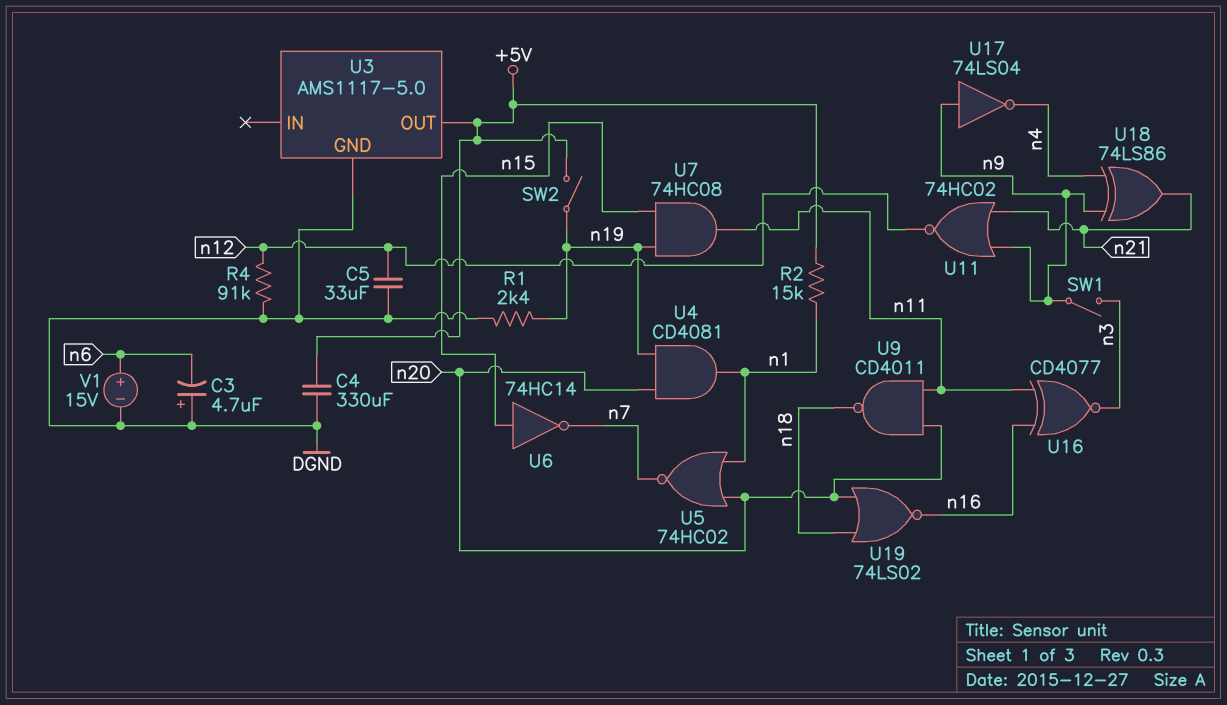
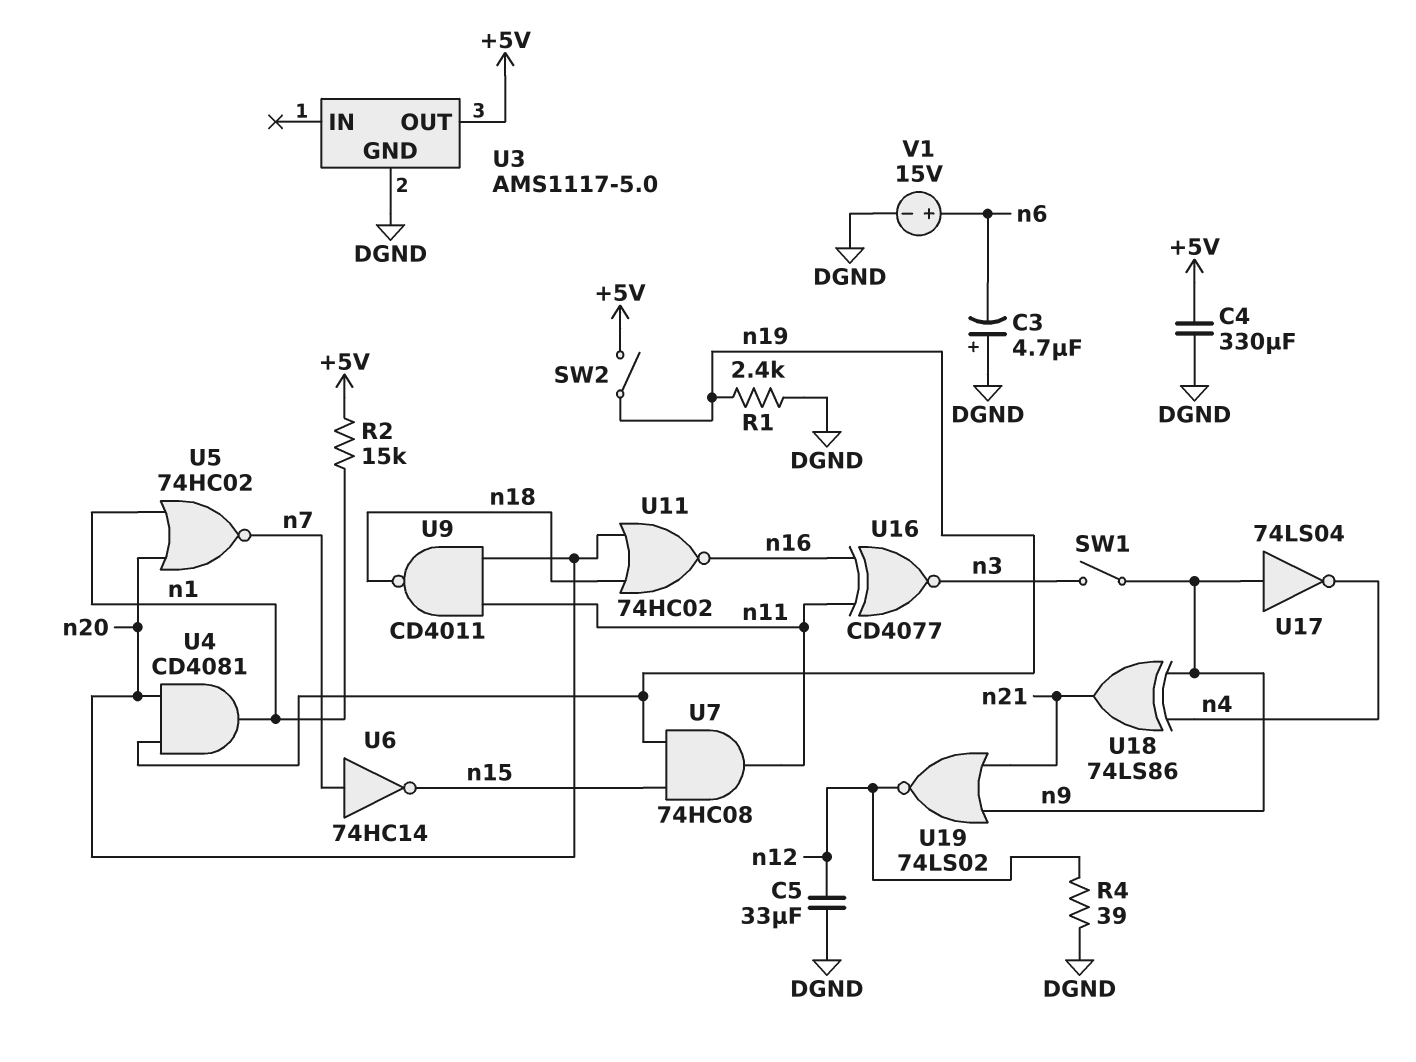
R4: 91k (DGND, n12) -> 39 (DGND, n12)
U6: NOT 74HC14 (in n15, out n7) -> NOT 74HC14 (in n7, out n15)
U11: NOR 74HC02 (in n9, in n21, out n12) -> NOR 74HC02 (in n18, in n20, out n16)
U19: NOR 74LS02 (in n18, in n20, out n16) -> NOR 74LS02 (in n9, in n21, out n12)

